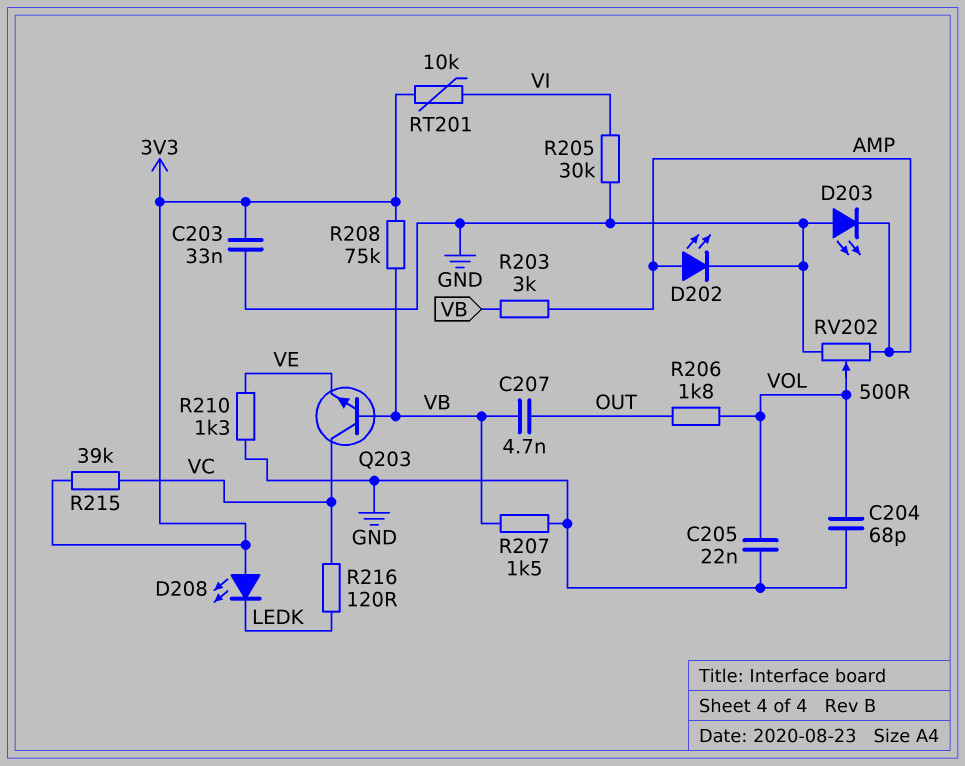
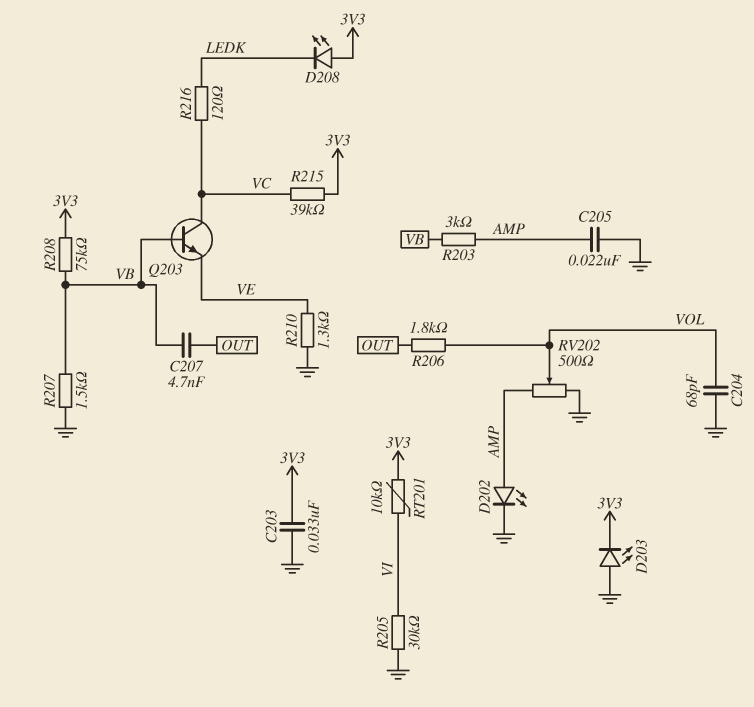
C205: 22nF (GND, VOL) -> 22nF (AMP, GND)
D203: LED (A GND, K AMP) -> LED (A GND, K 3V3)

